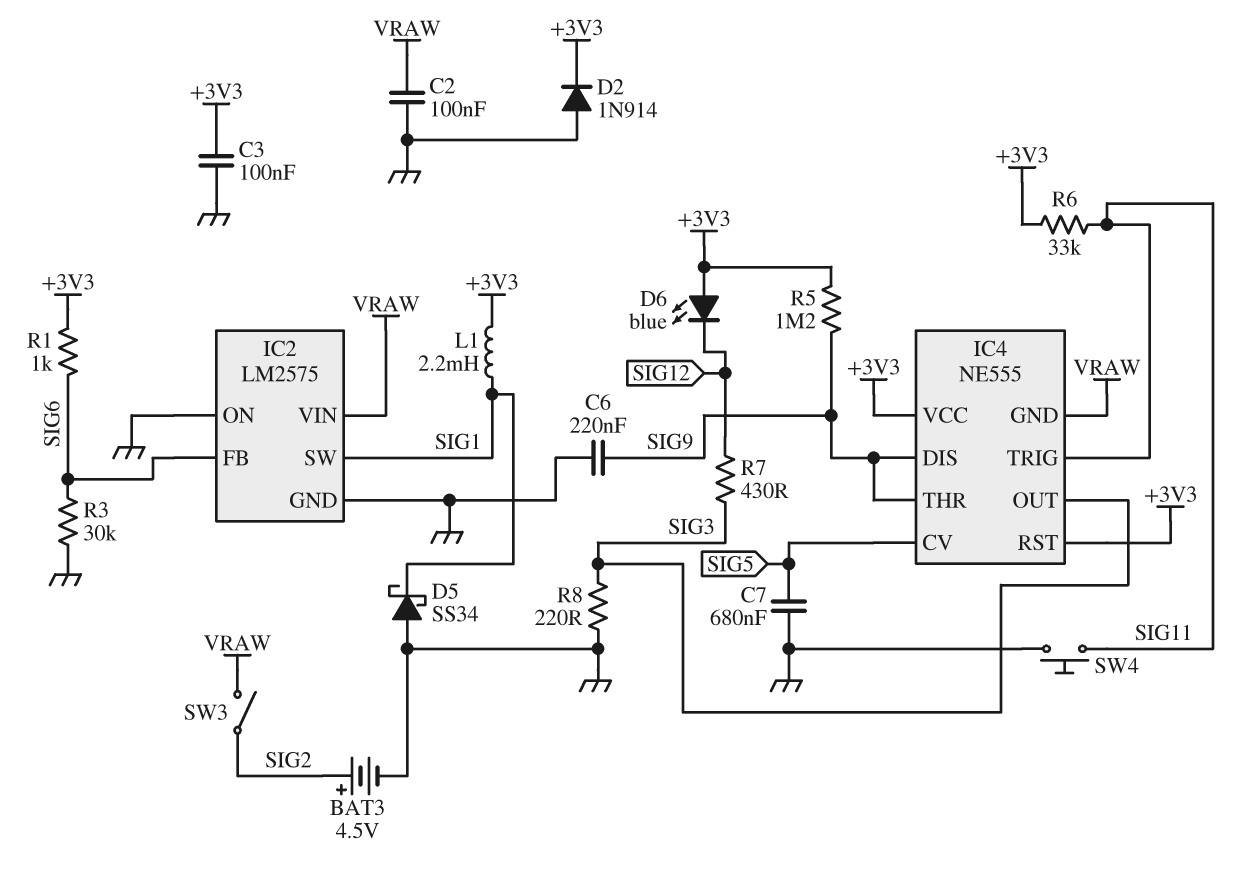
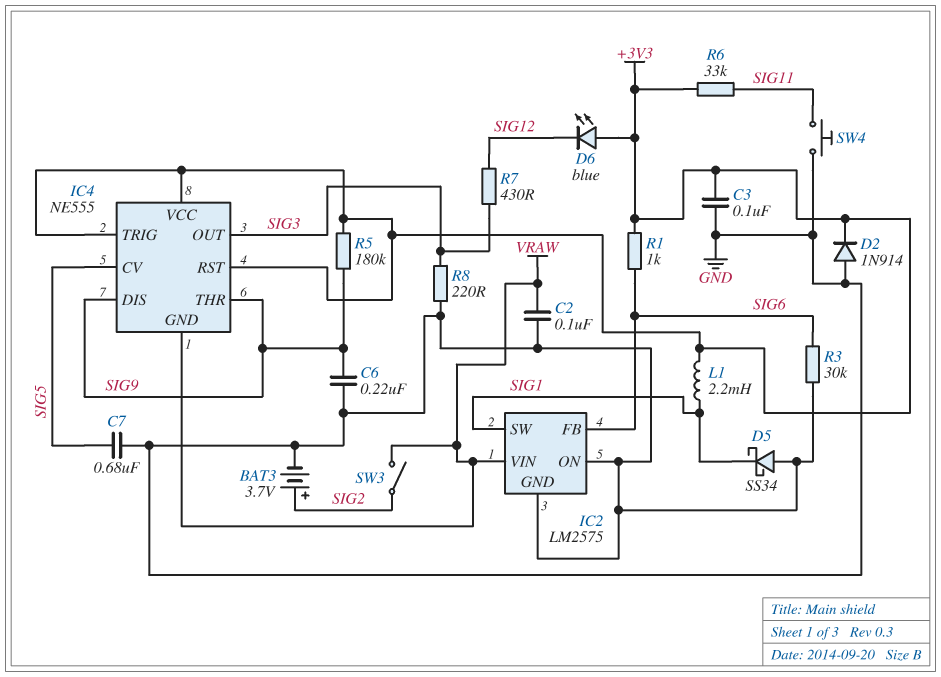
BAT3: 4.5V (plus SIG2, minus GND) -> 3.7V (plus SIG2, minus GND)
IC4 pin TRIG: SIG11 -> +3V3
R5: 1.2M (+3V3, SIG9) -> 180k (+3V3, SIG9)

